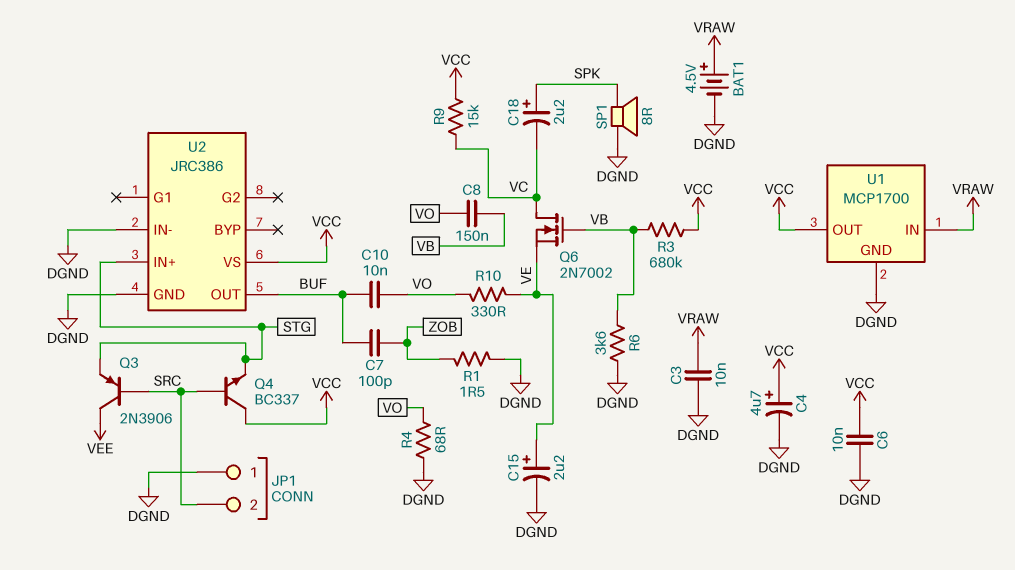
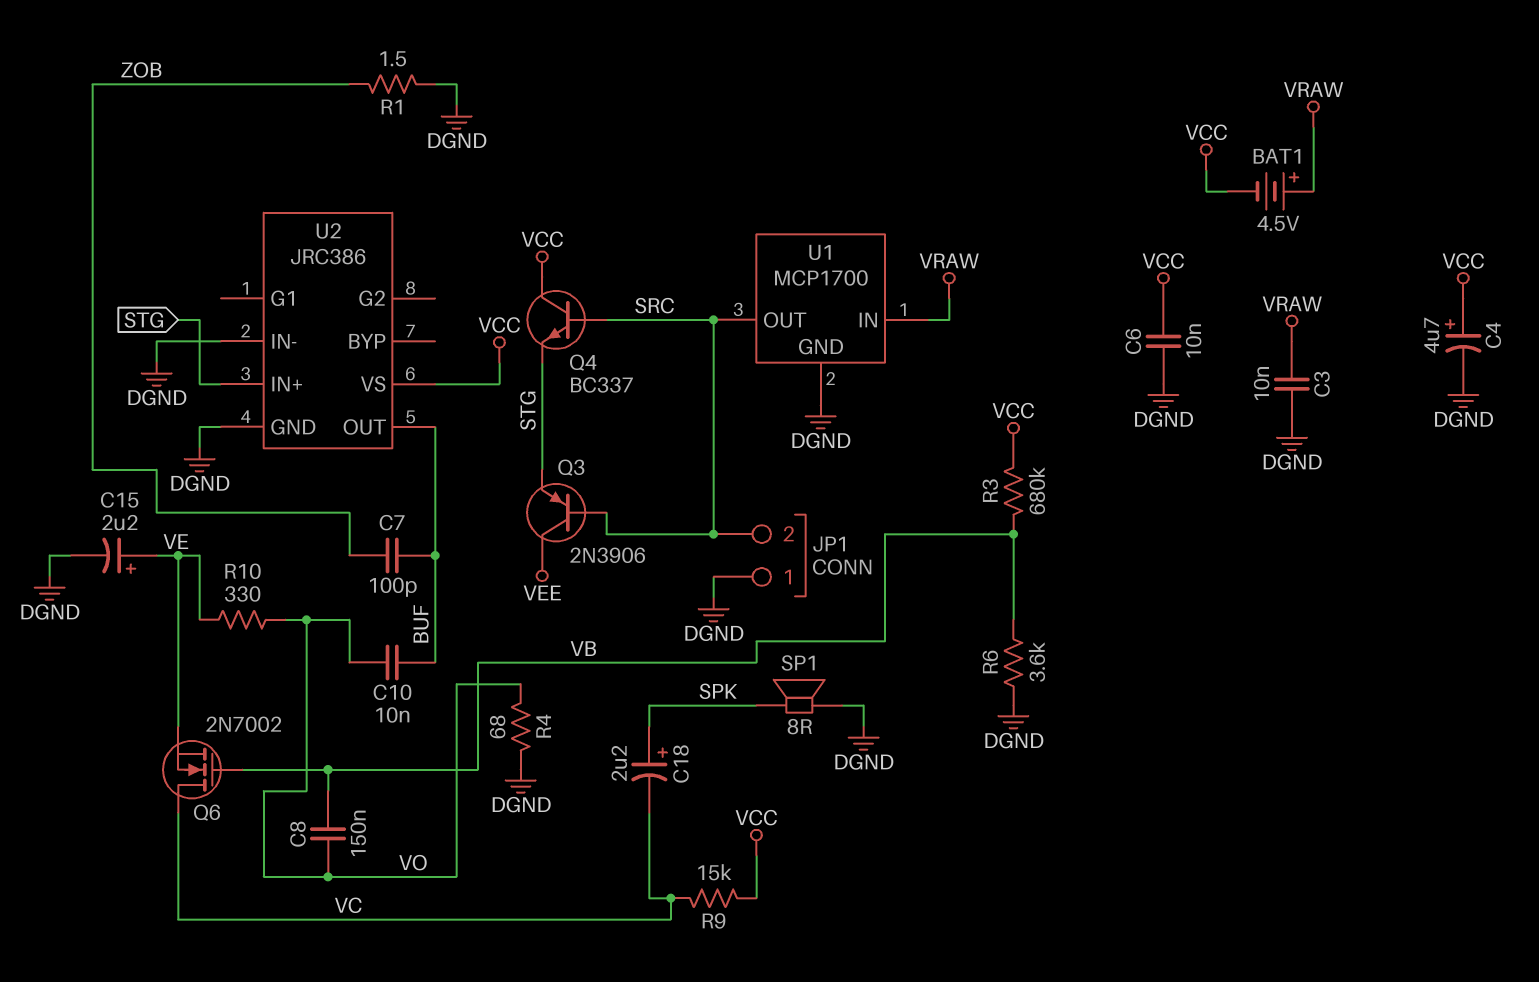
BAT1: 4.5V (plus VRAW, minus DGND) -> 4.5V (plus VRAW, minus VCC)
U1 pin OUT: VCC -> SRC

